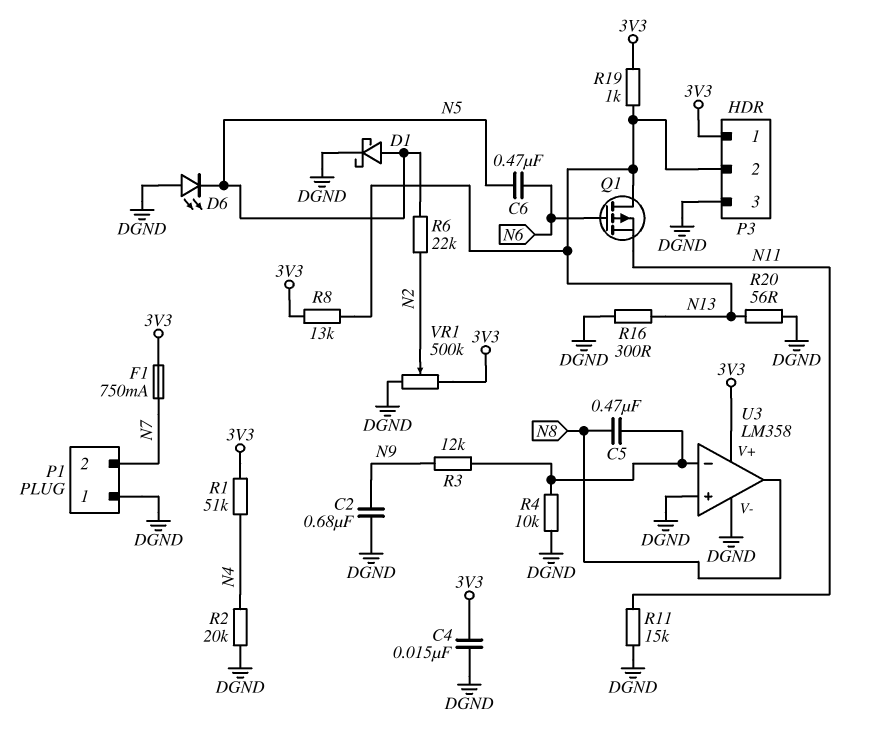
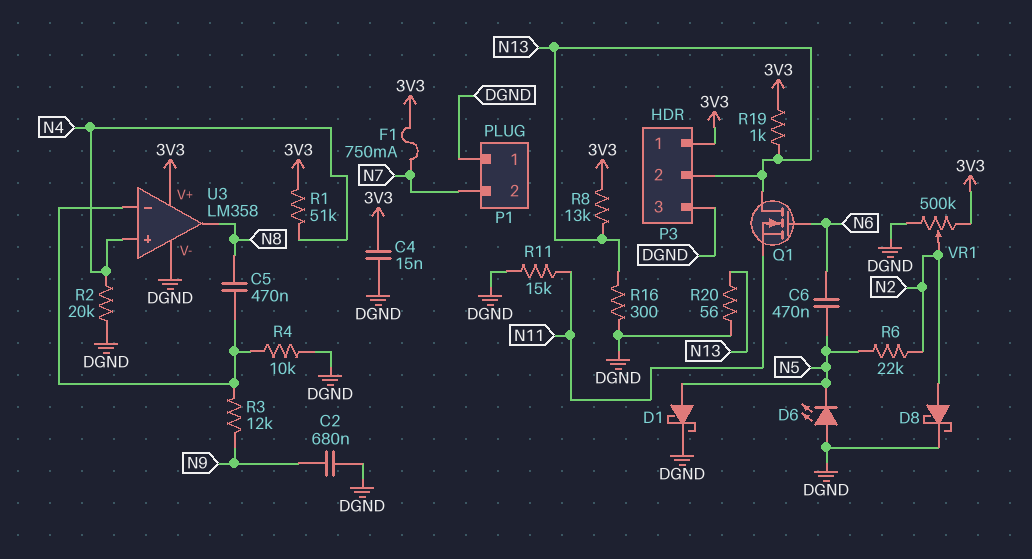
D8: none -> schottky (A N2, K DGND)
Q1: PMOS (G N6, D N13, S N11) -> NMOS (G N6, D N13, S N11)
U3 pin in+: DGND -> N4

